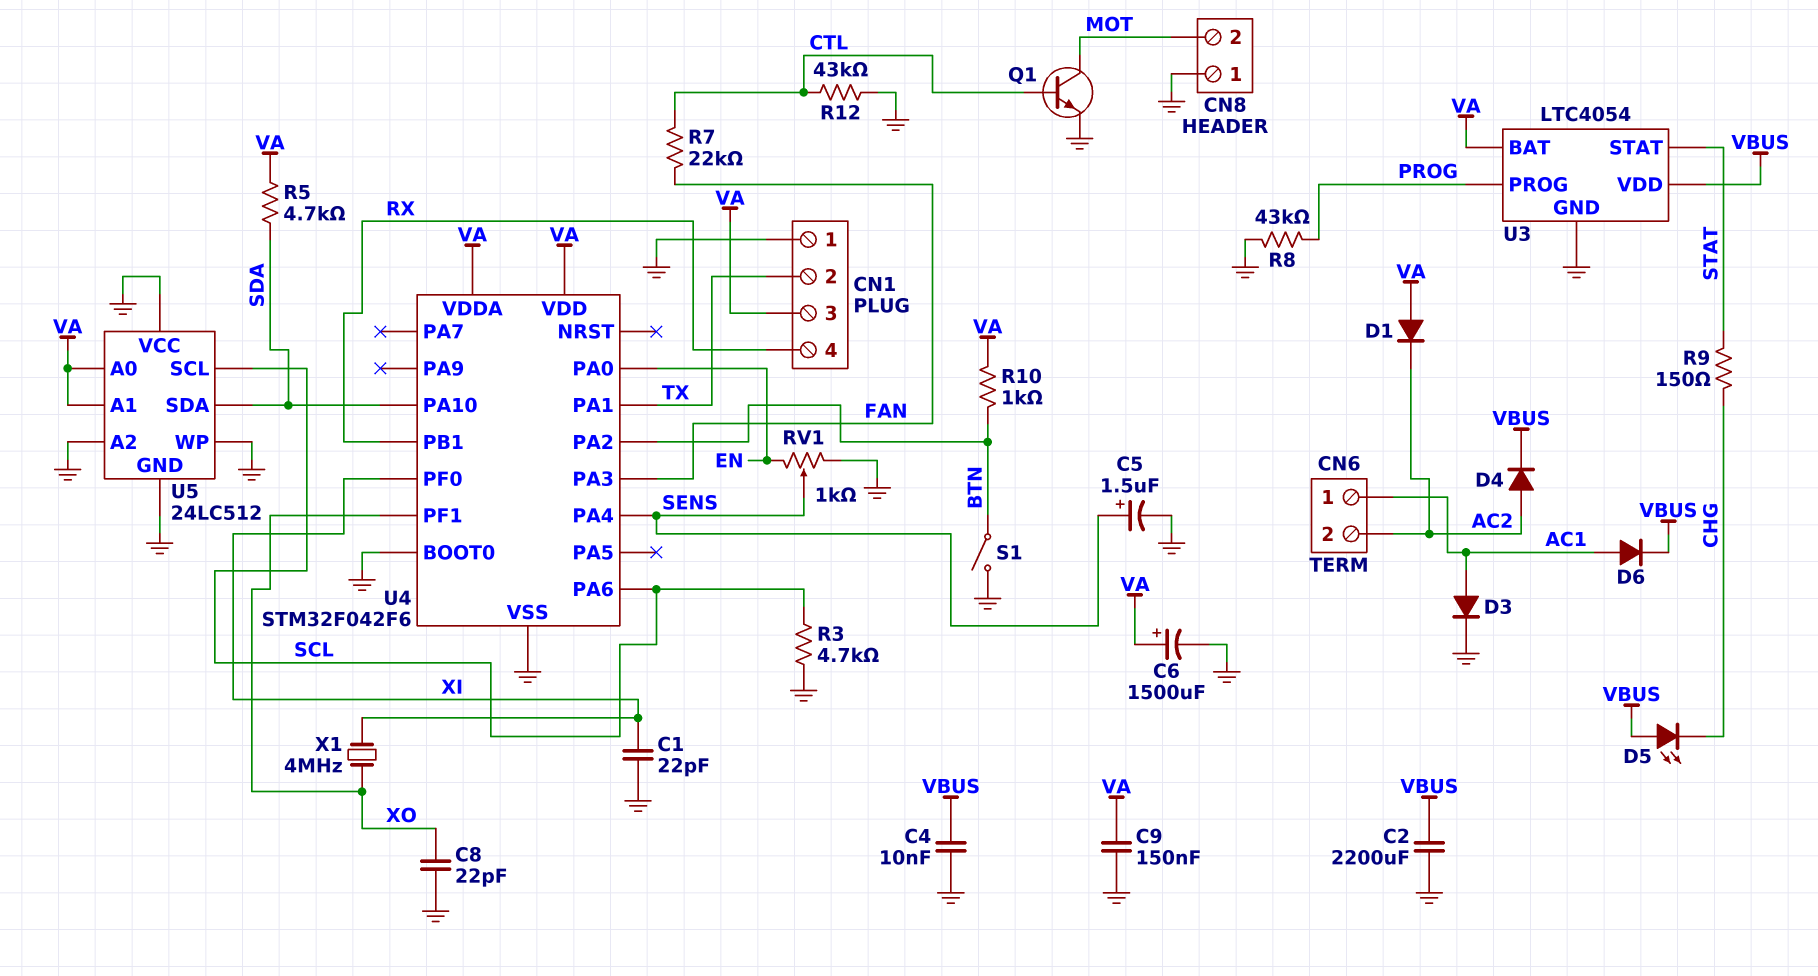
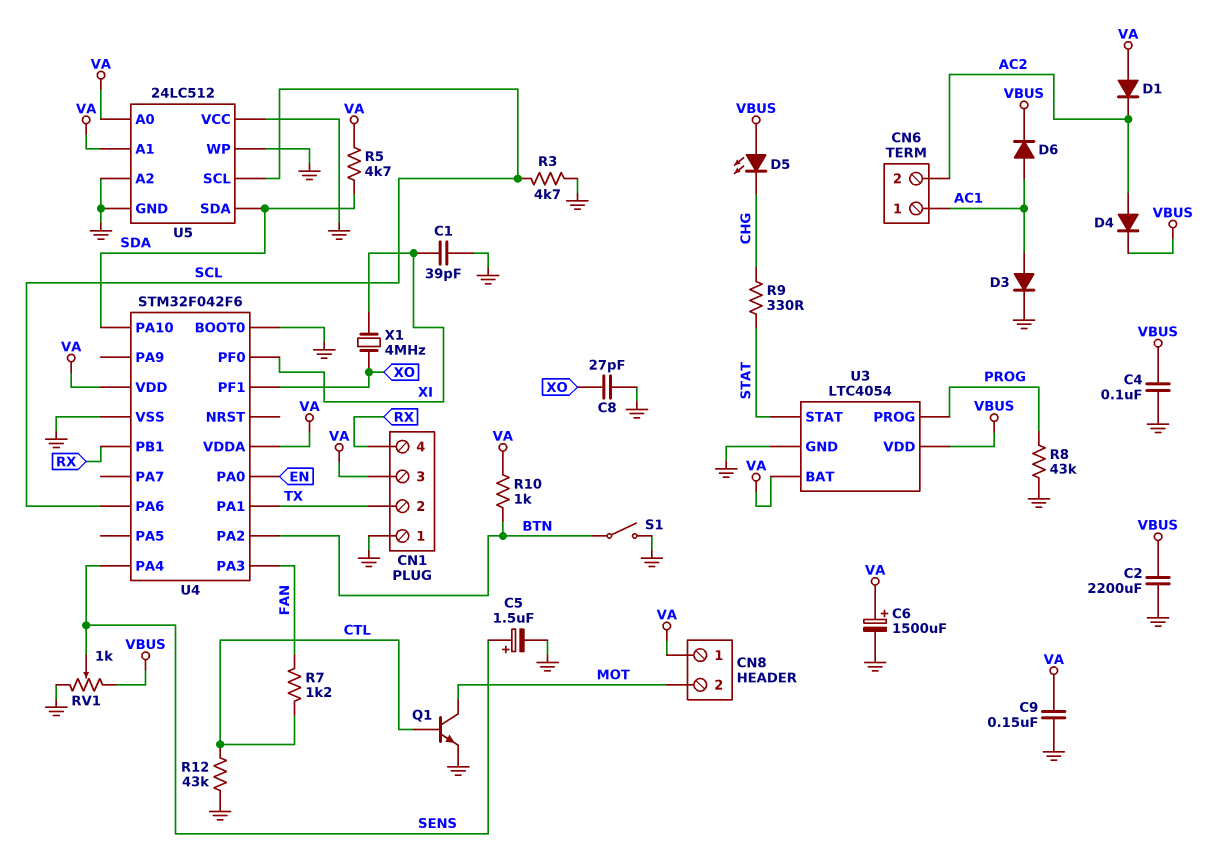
C1: 22pF (GND, XI) -> 39pF (GND, XI)
C4: 10nF (GND, VBUS) -> 100nF (GND, VBUS)
C8: 22pF (GND, XO) -> 27pF (GND, XO)
CN8 pin 1: GND -> VA
R7: 22k (CTL, FAN) -> 1.2k (CTL, FAN)
R9: 150 (CHG, STAT) -> 330 (CHG, STAT)
RV1: 1k (EN, GND, wiper SENS) -> 1k (GND, VBUS, wiper SENS)

